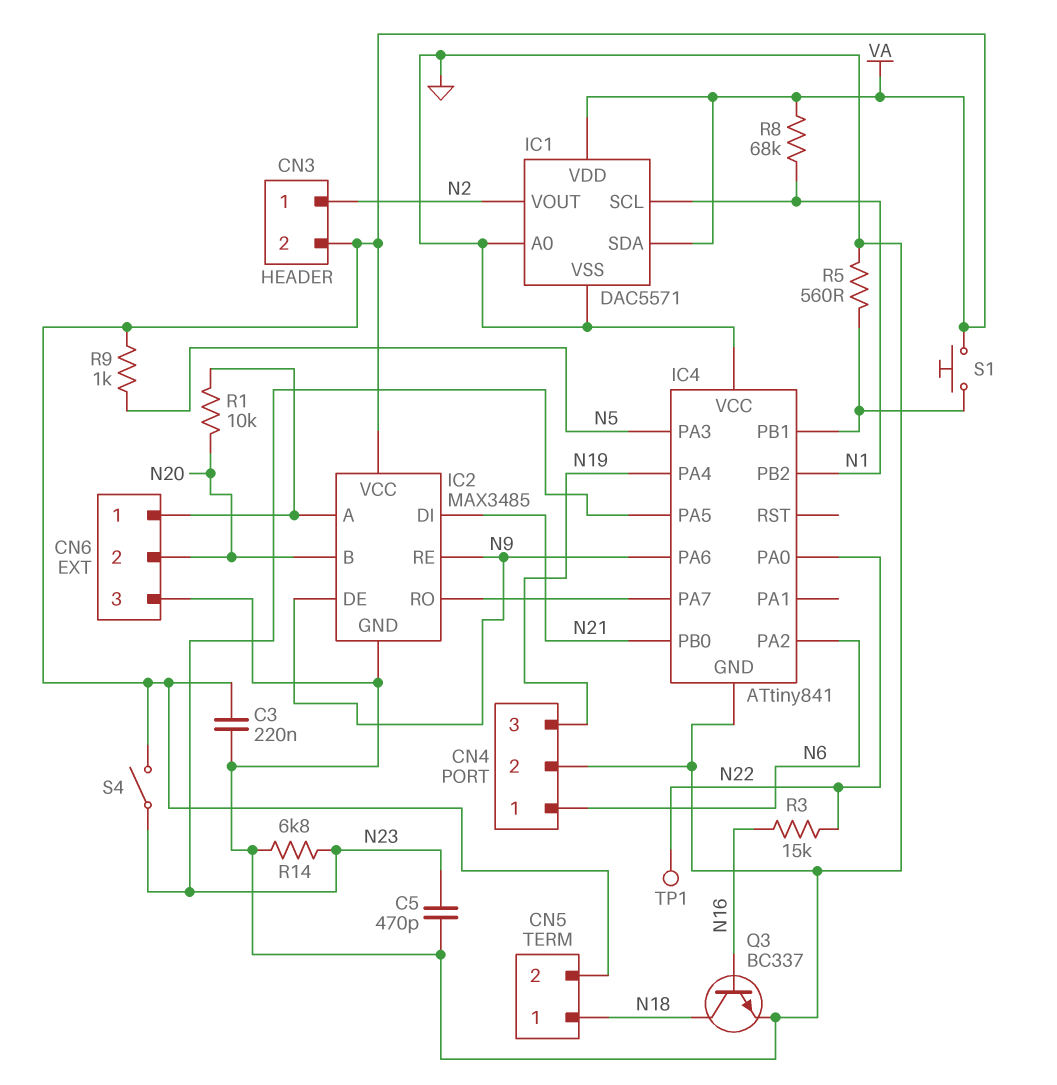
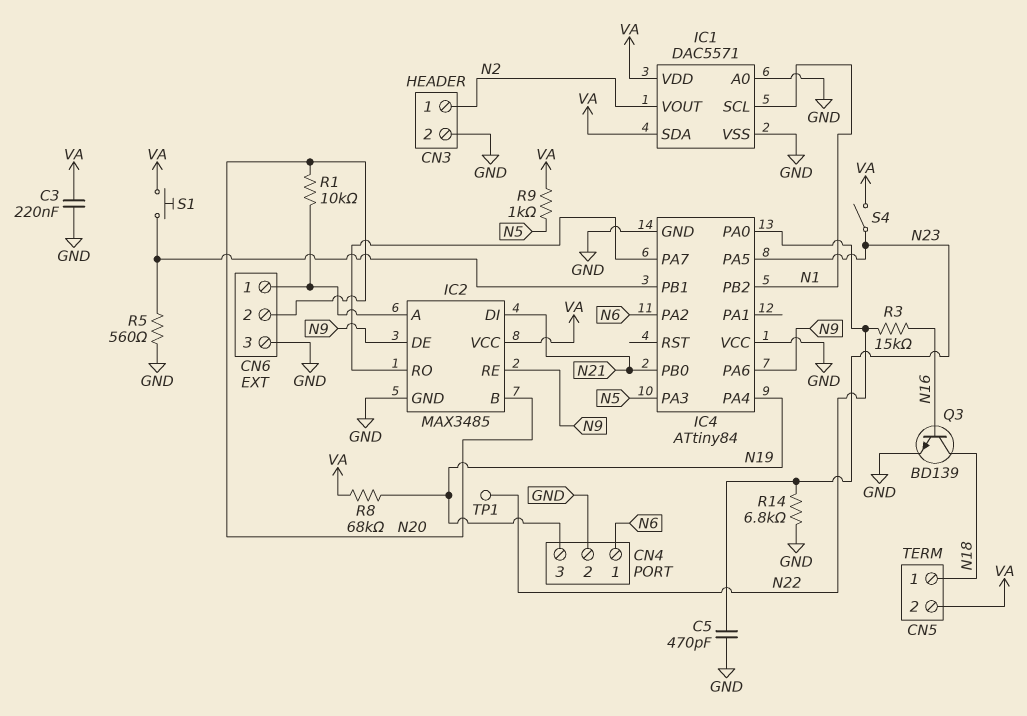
CN3 pin 2: VA -> GND
IC4: ATtiny841 -> ATtiny84
Q3: NPN BC337 (B N16, C N18, E GND) -> NPN BD139 (B N16, C N18, E GND)
R8: 68k (N1, VA) -> 68k (N19, VA)

